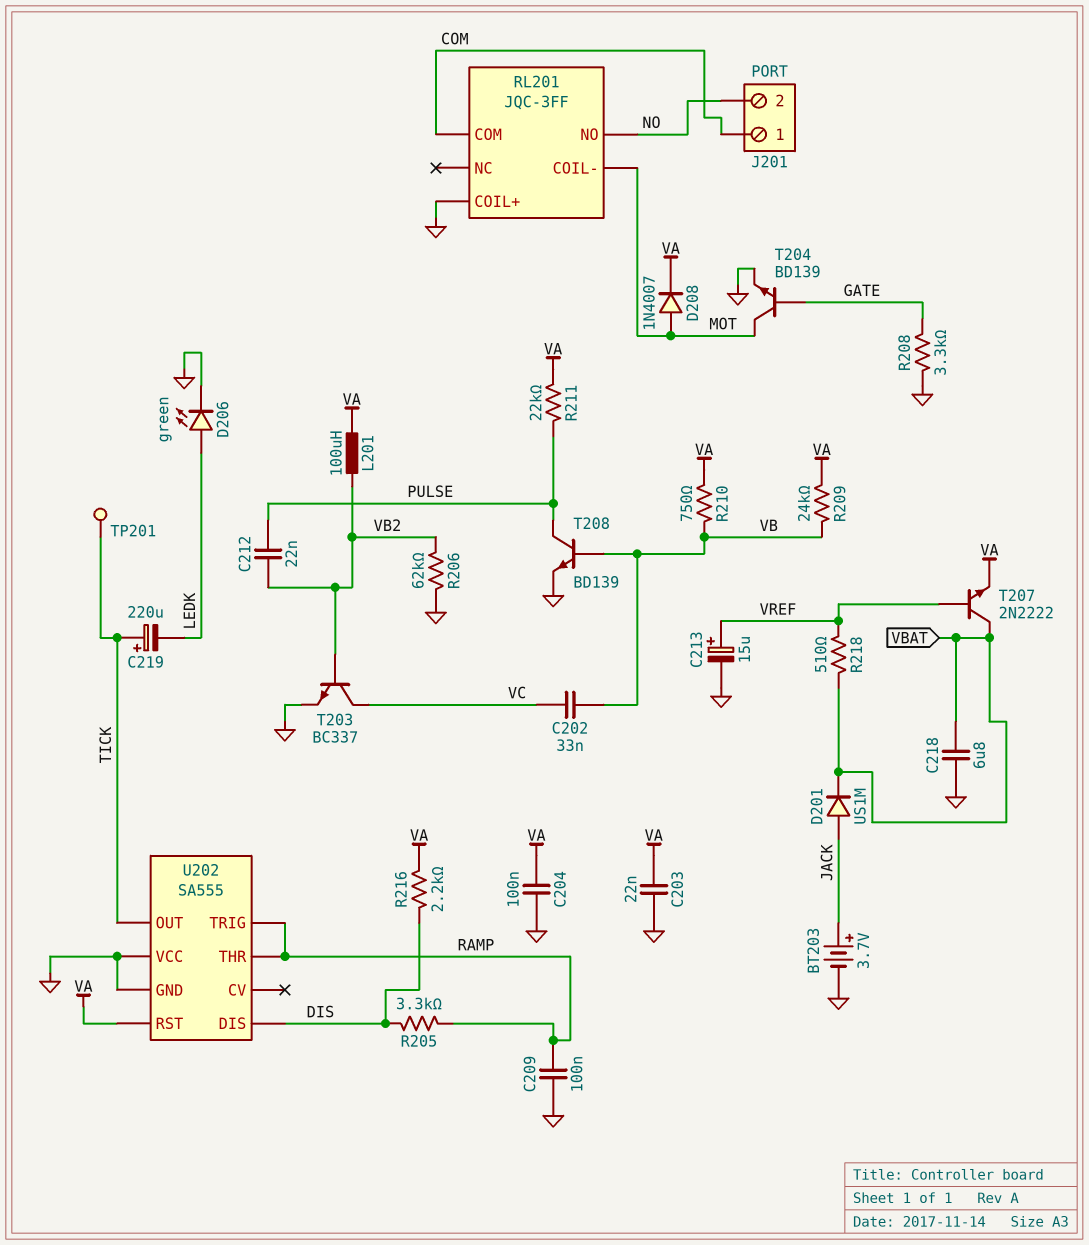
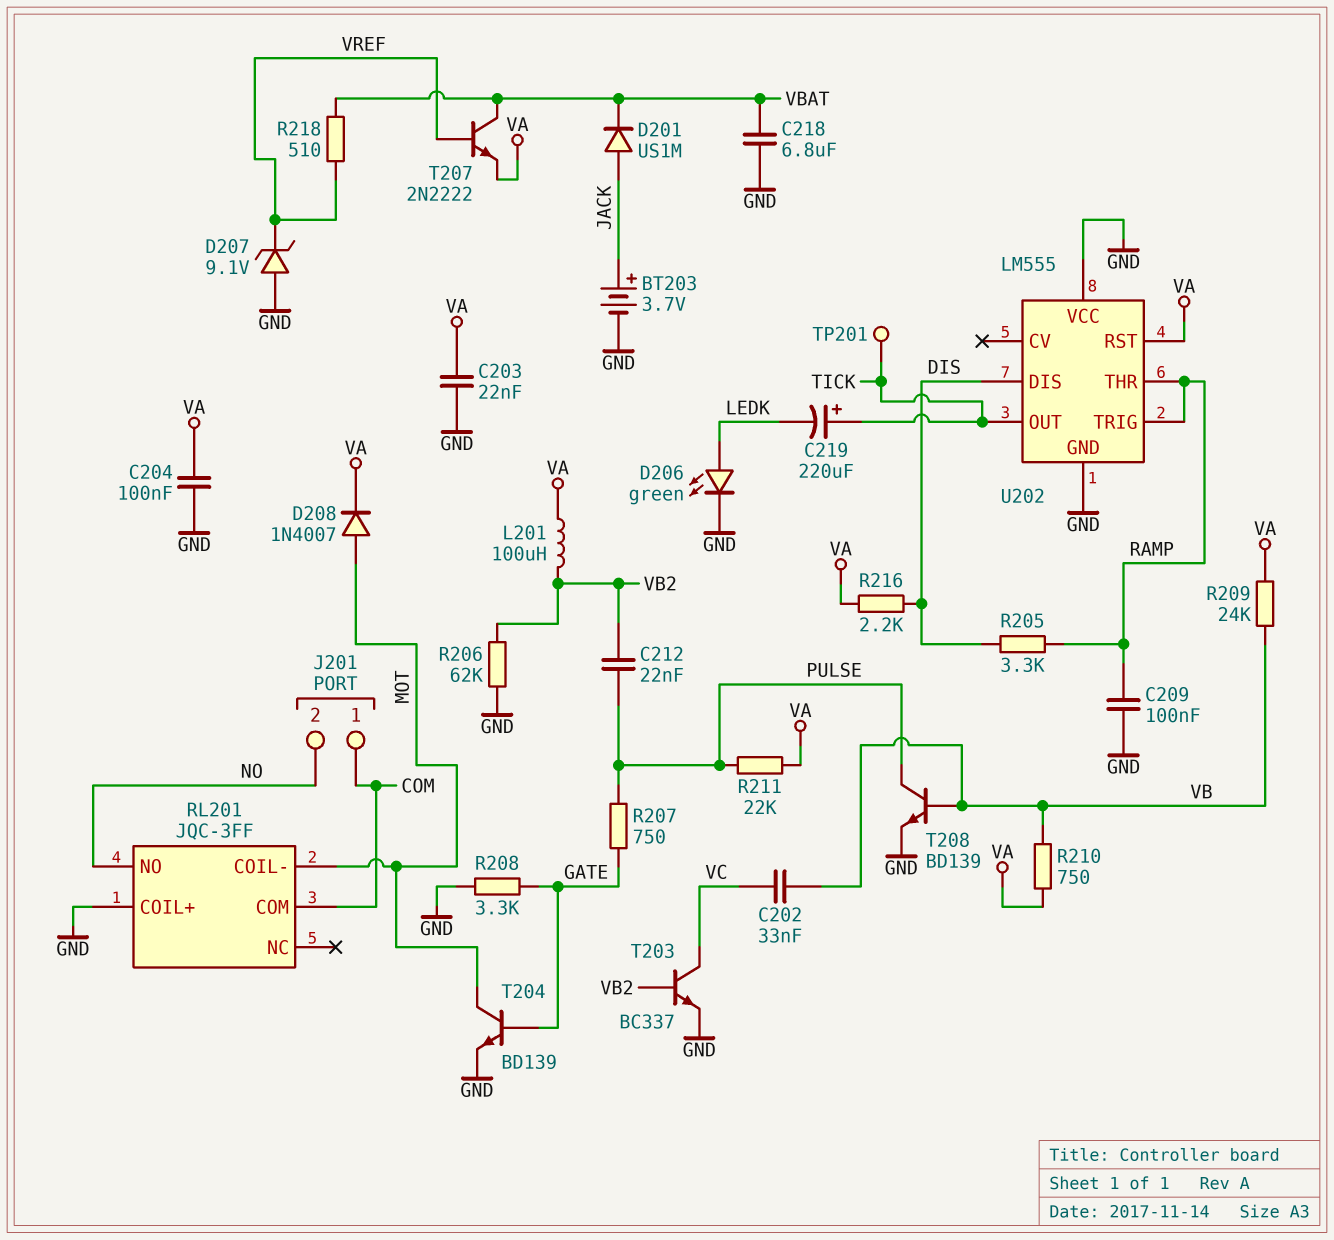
C213: 15uF (plus VREF, minus GND) -> none
D207: none -> zener 9.1V (A GND, K VREF)
R207: none -> 750 (GATE, PULSE)
U202: SA555 -> LM555

